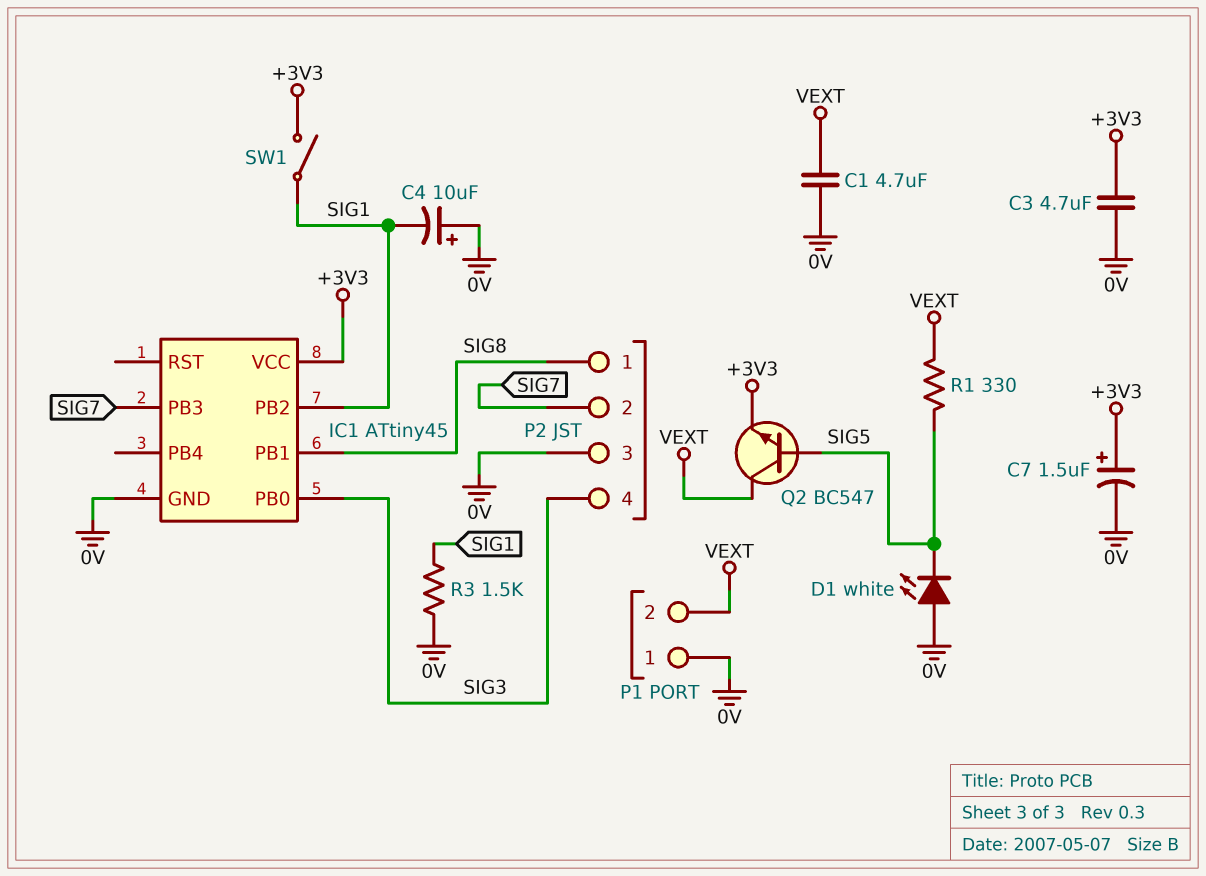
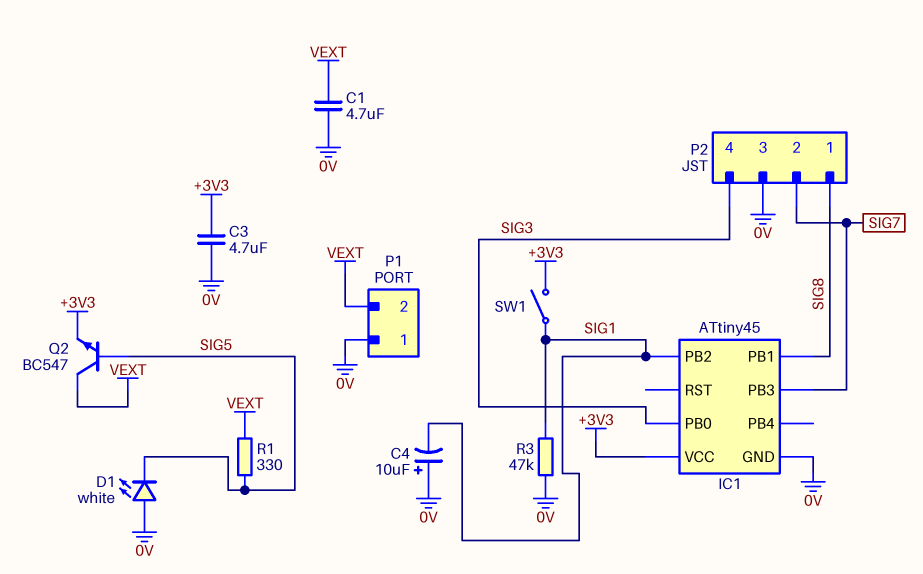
C7: 1.5uF (plus +3V3, minus 0V) -> none
R3: 1.5k (0V, SIG1) -> 47k (0V, SIG1)

